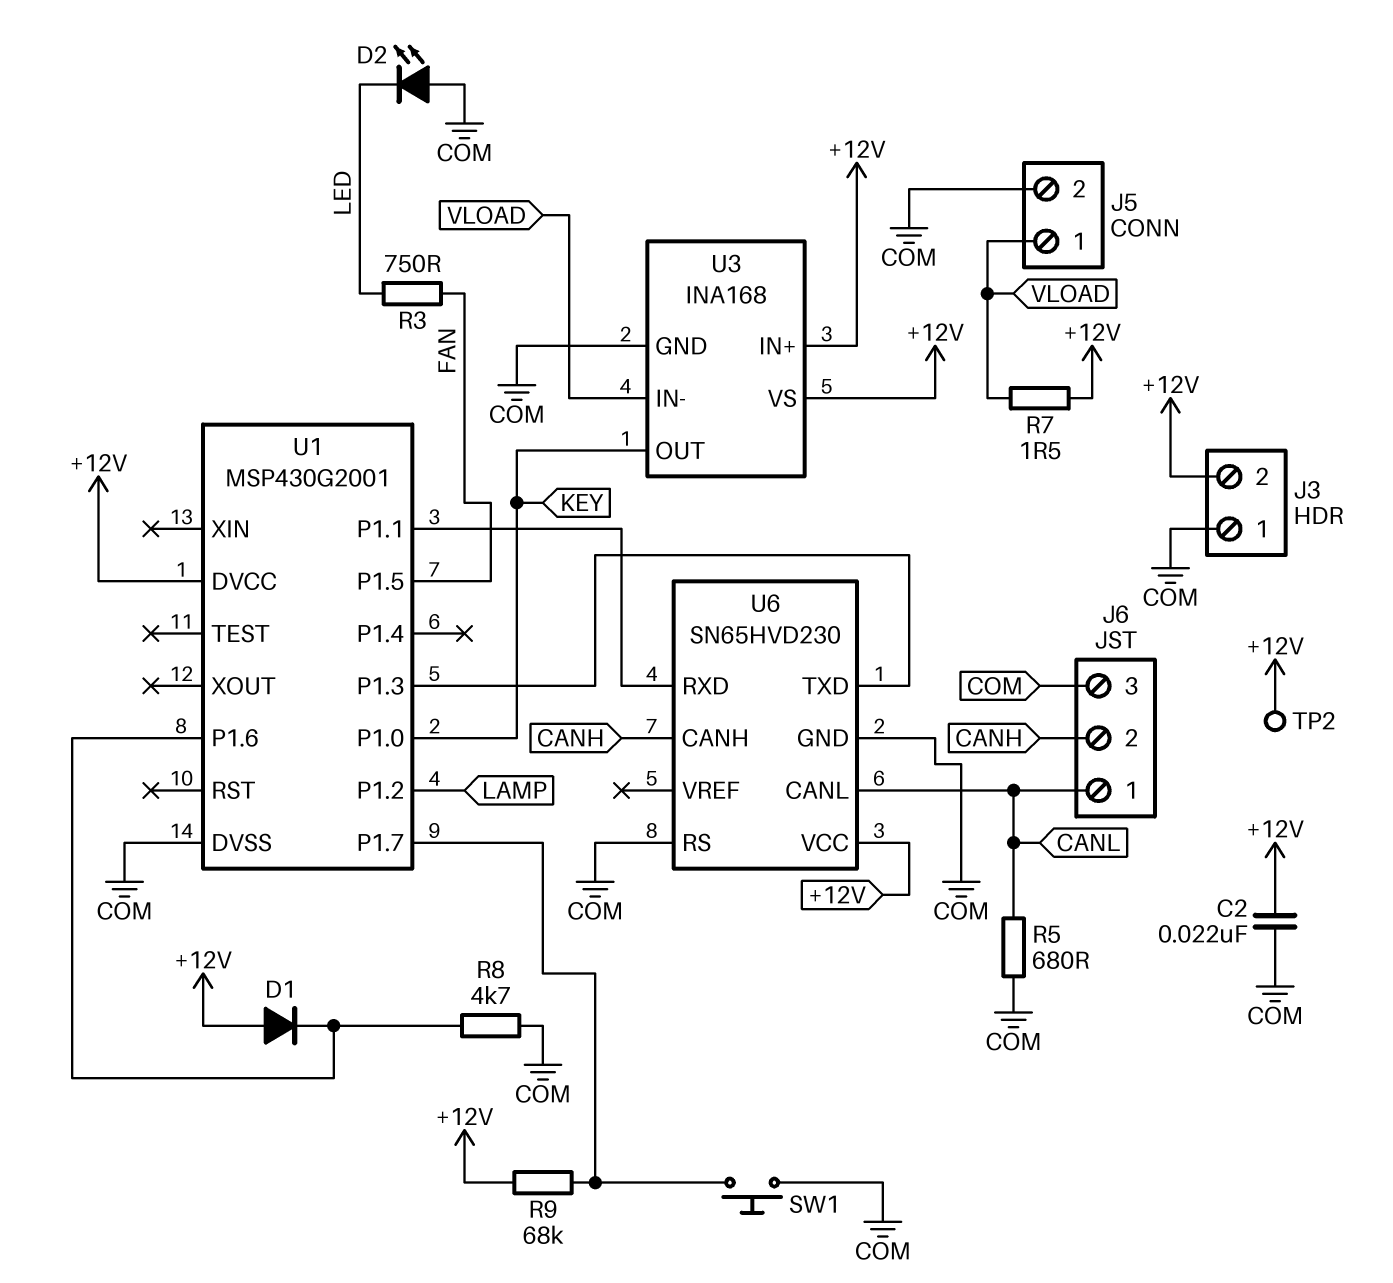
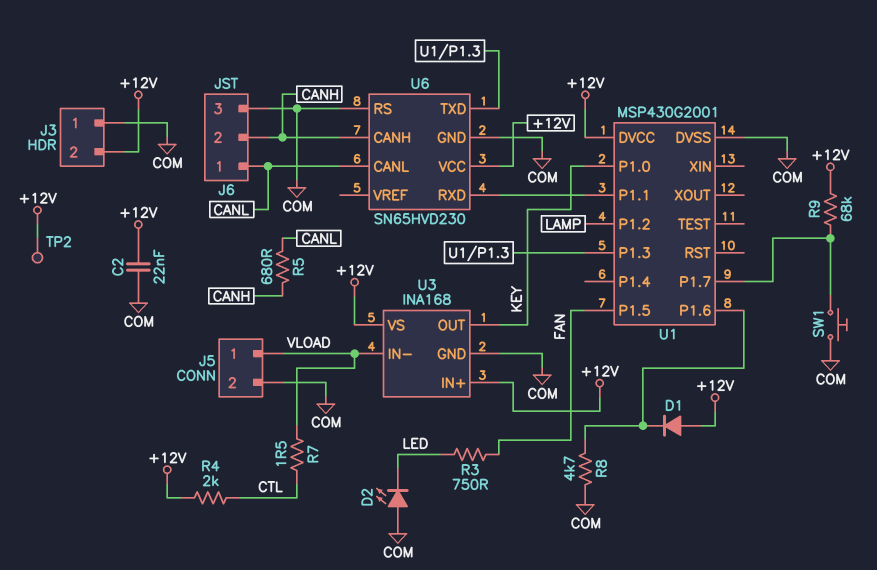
R4: none -> 2k (+12V, CTL)
R5: 680 (CANL, COM) -> 680 (CANH, CANL)
R7: 1.5 (+12V, VLOAD) -> 1.5 (CTL, VLOAD)

